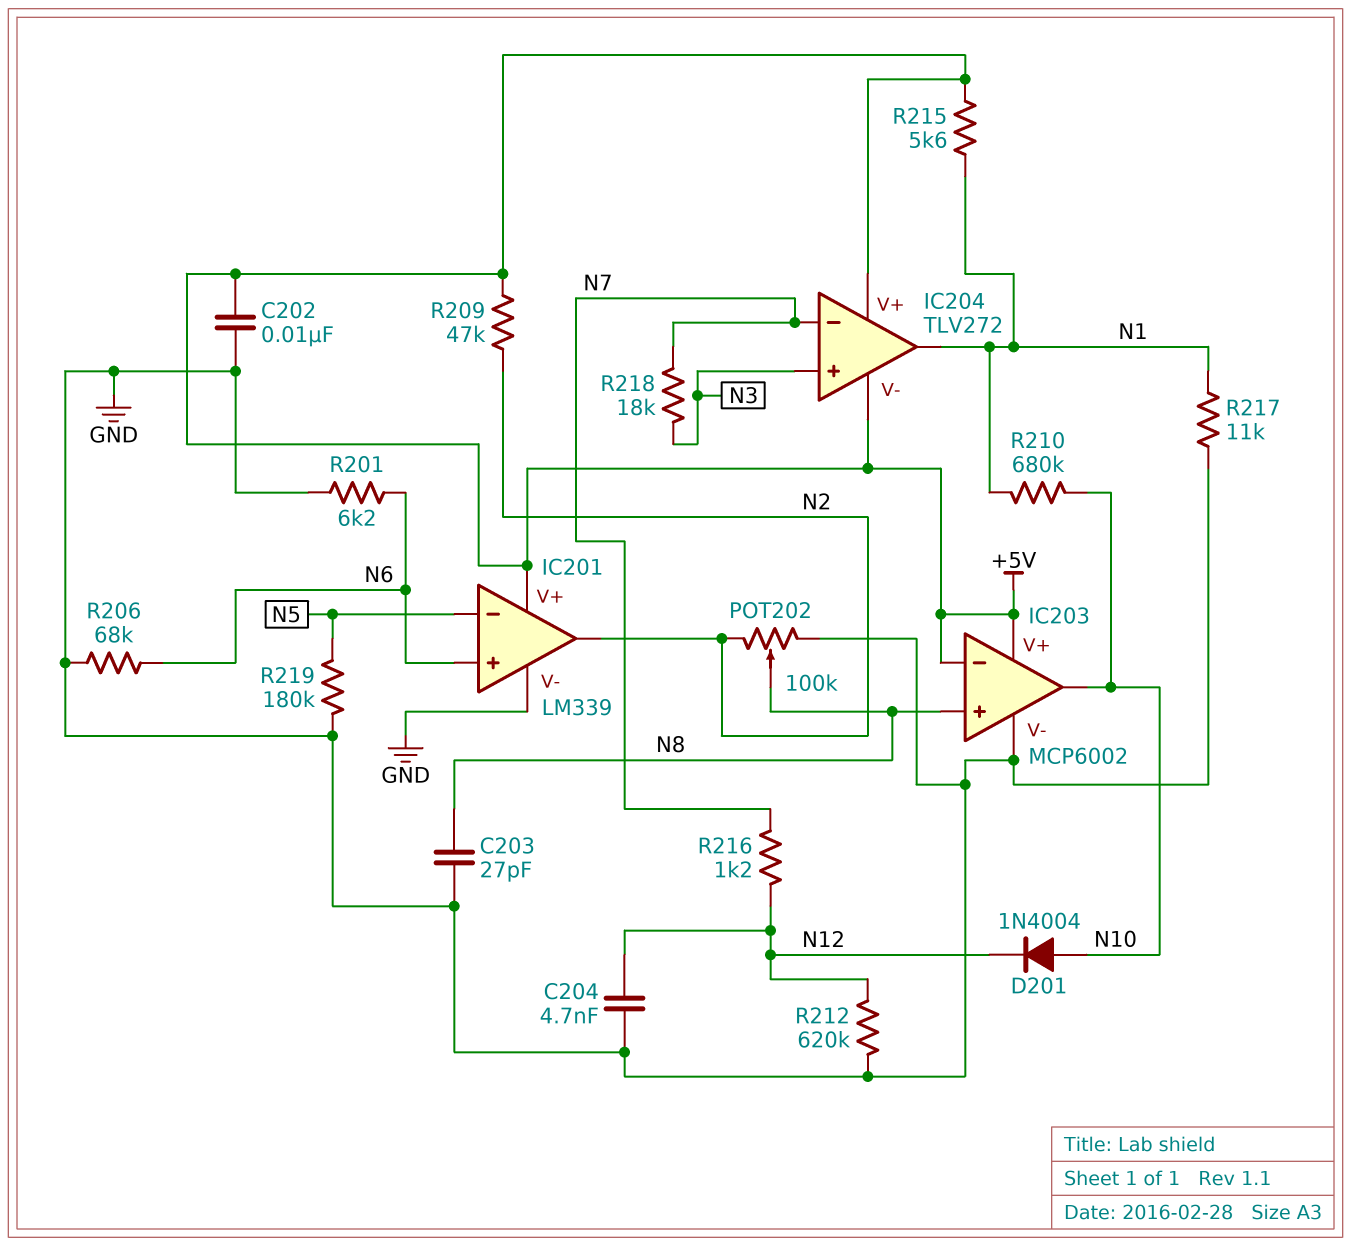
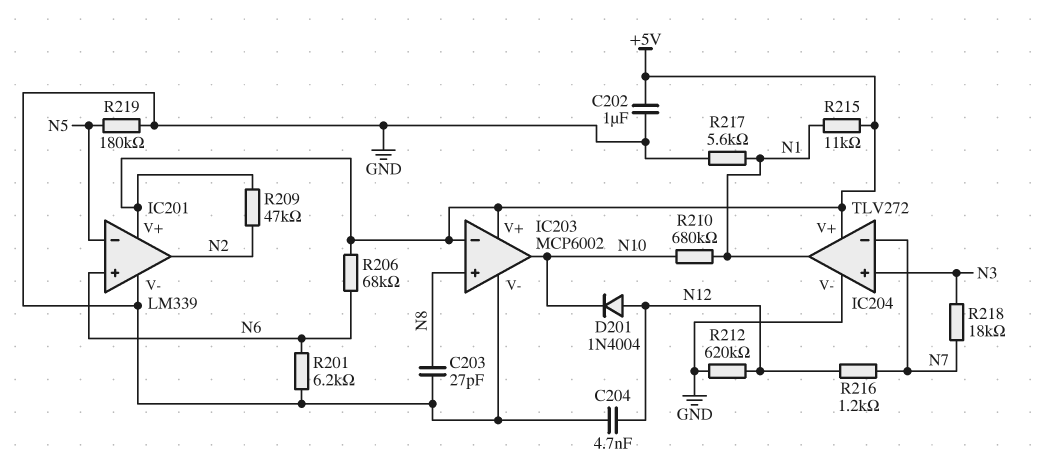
C202: 10nF (+5V, GND) -> 1uF (+5V, GND)
D201: diode 1N4004 (A N10, K N12) -> diode 1N4004 (A N12, K N10)
IC204 pin V-: +5V -> GND
POT202: 100k (GND, N2, wiper N8) -> none
R206: 68k (GND, N6) -> 68k (+5V, N6)
R215: 5.6k (+5V, N1) -> 11k (+5V, N1)
R217: 11k (GND, N1) -> 5.6k (GND, N1)

